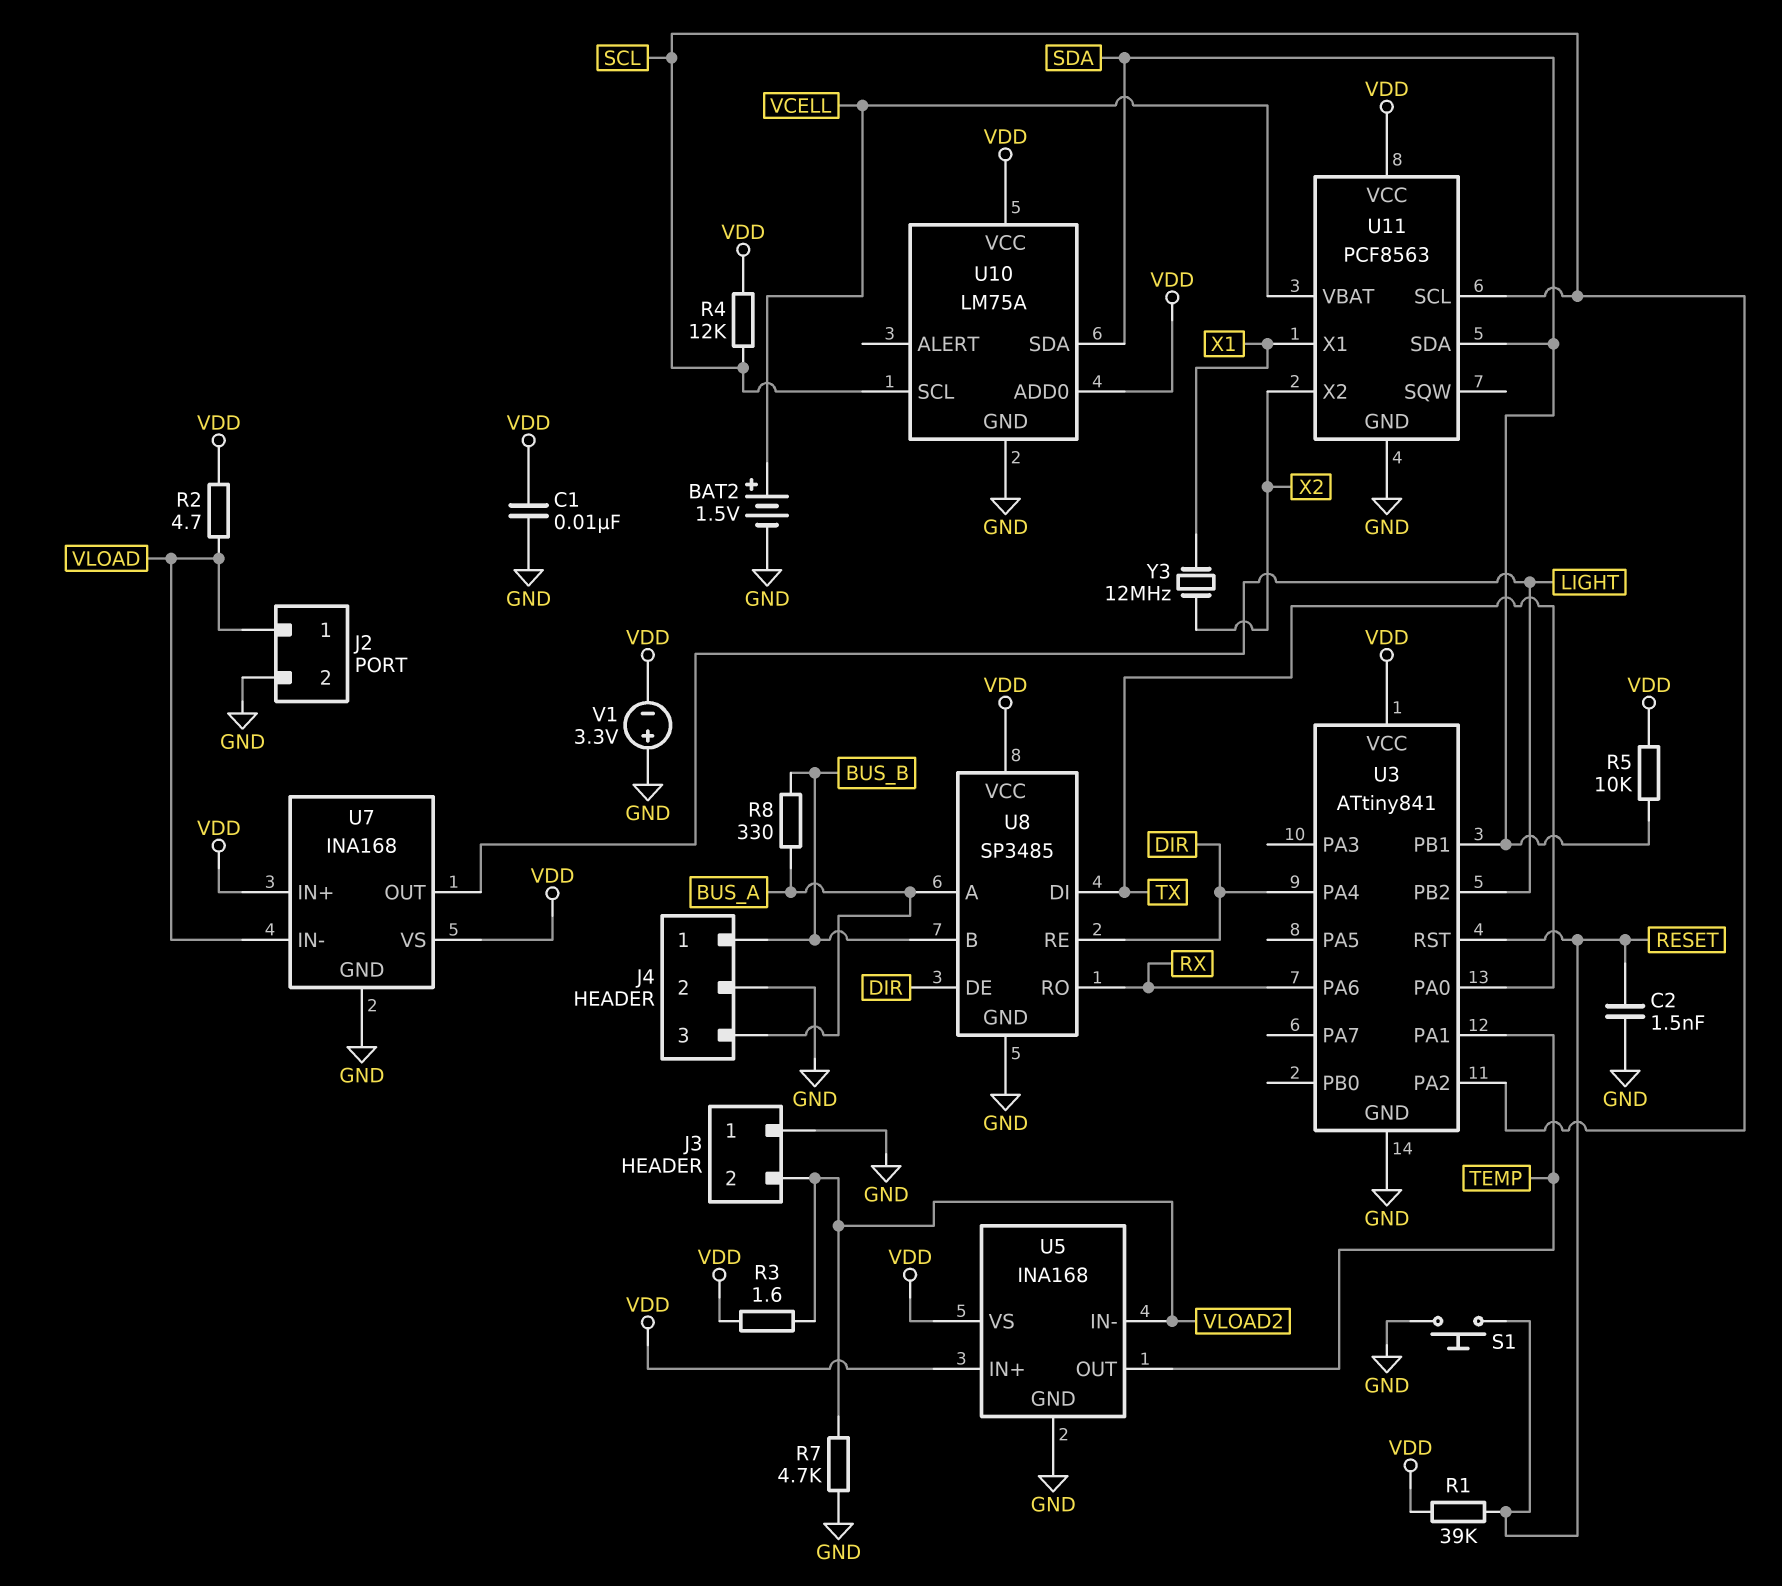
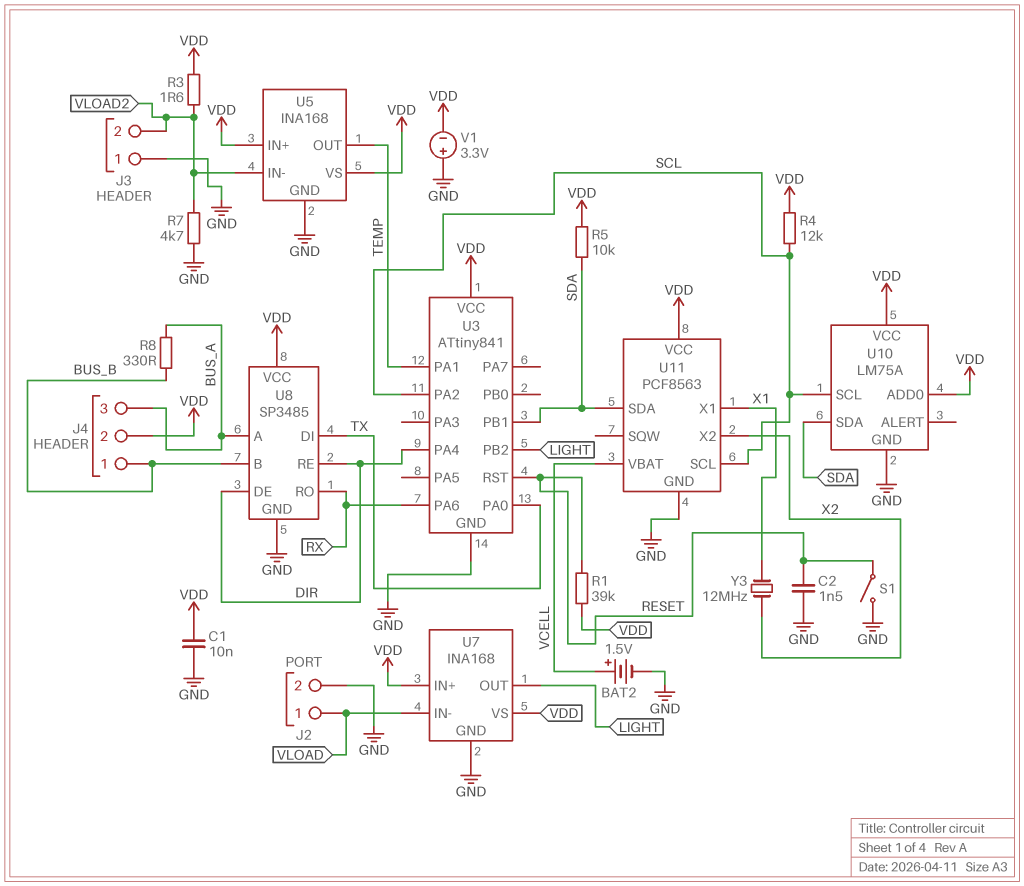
J4 pin 2: GND -> VDD
R2: 4.7 (VDD, VLOAD) -> none
S1: button (GND, RESET) -> switch (GND, RESET)

